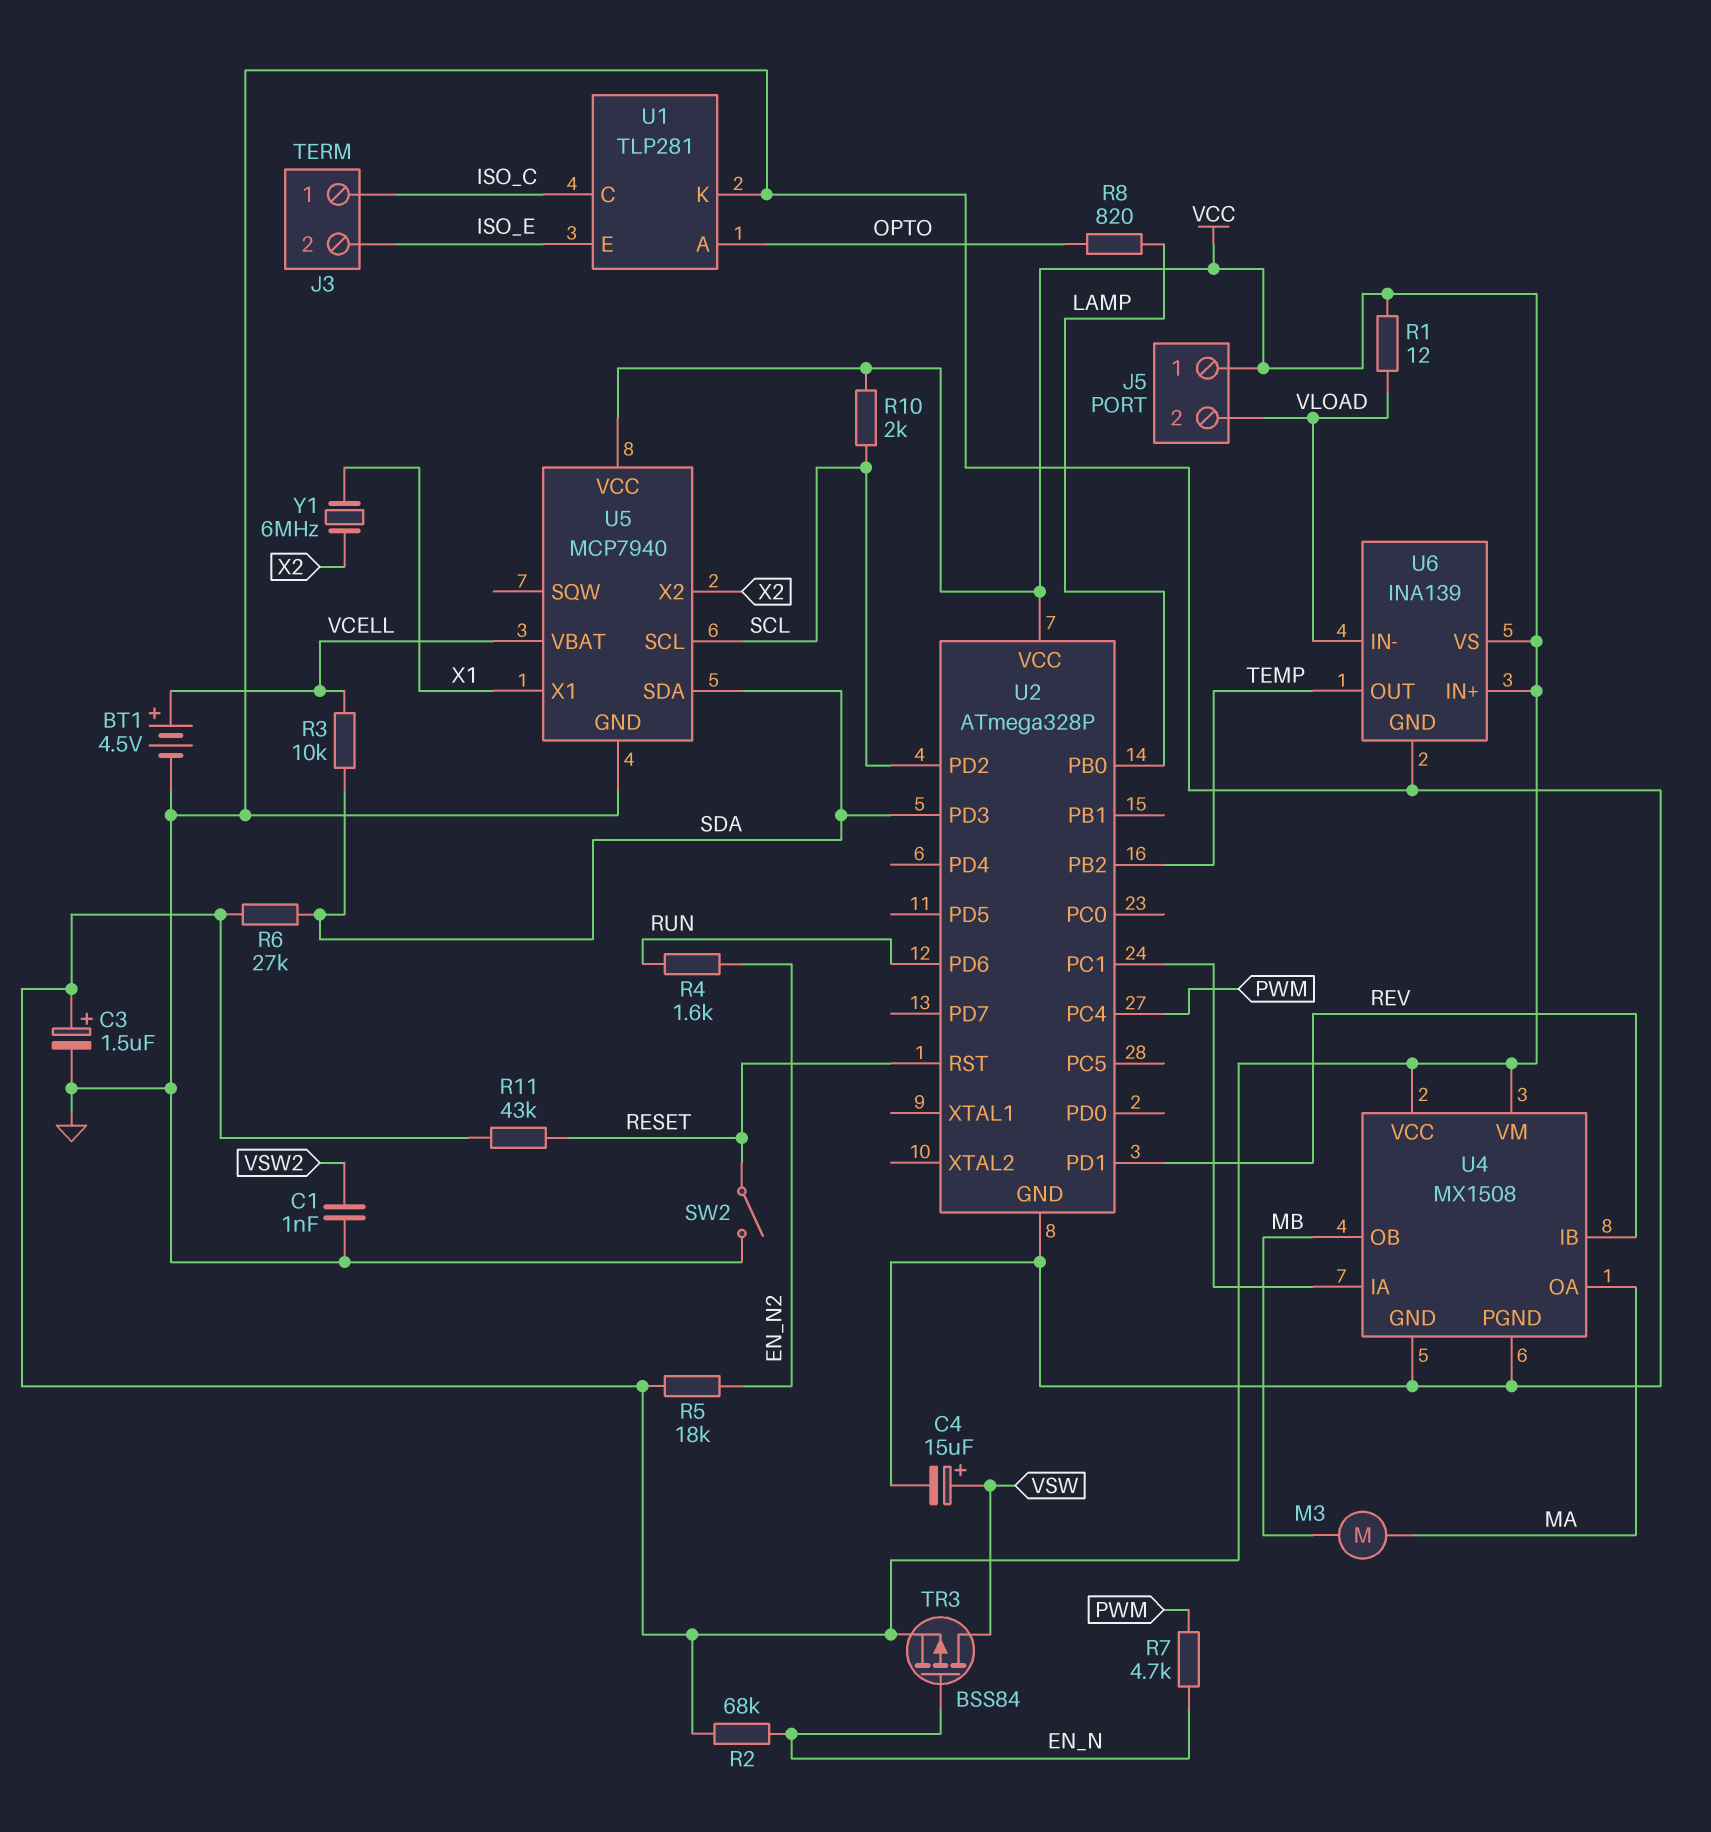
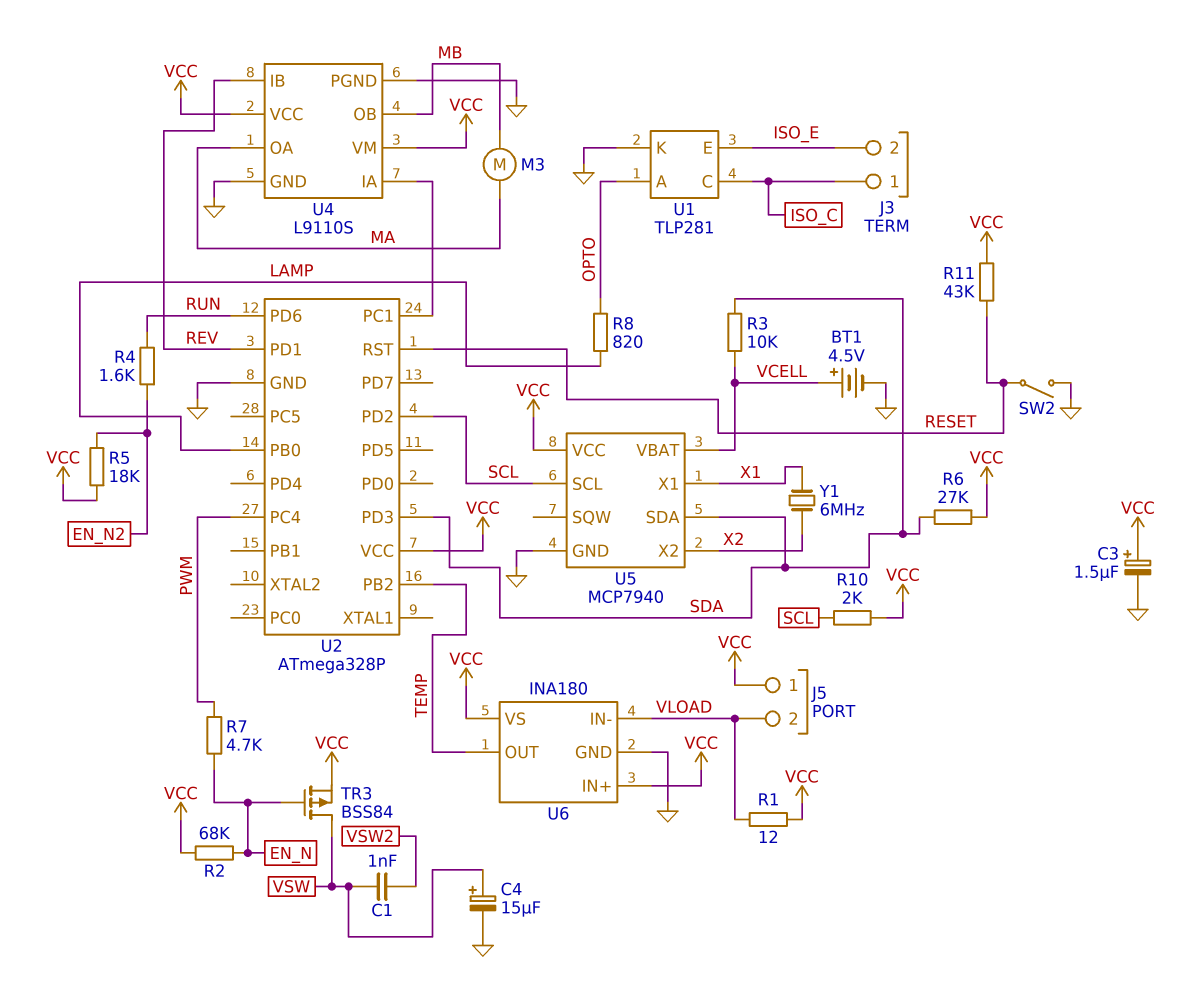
C1: 1nF (GND, VSW2) -> 1nF (VSW, VSW2)
U4: MX1508 -> L9110S
U6: INA139 -> INA180

